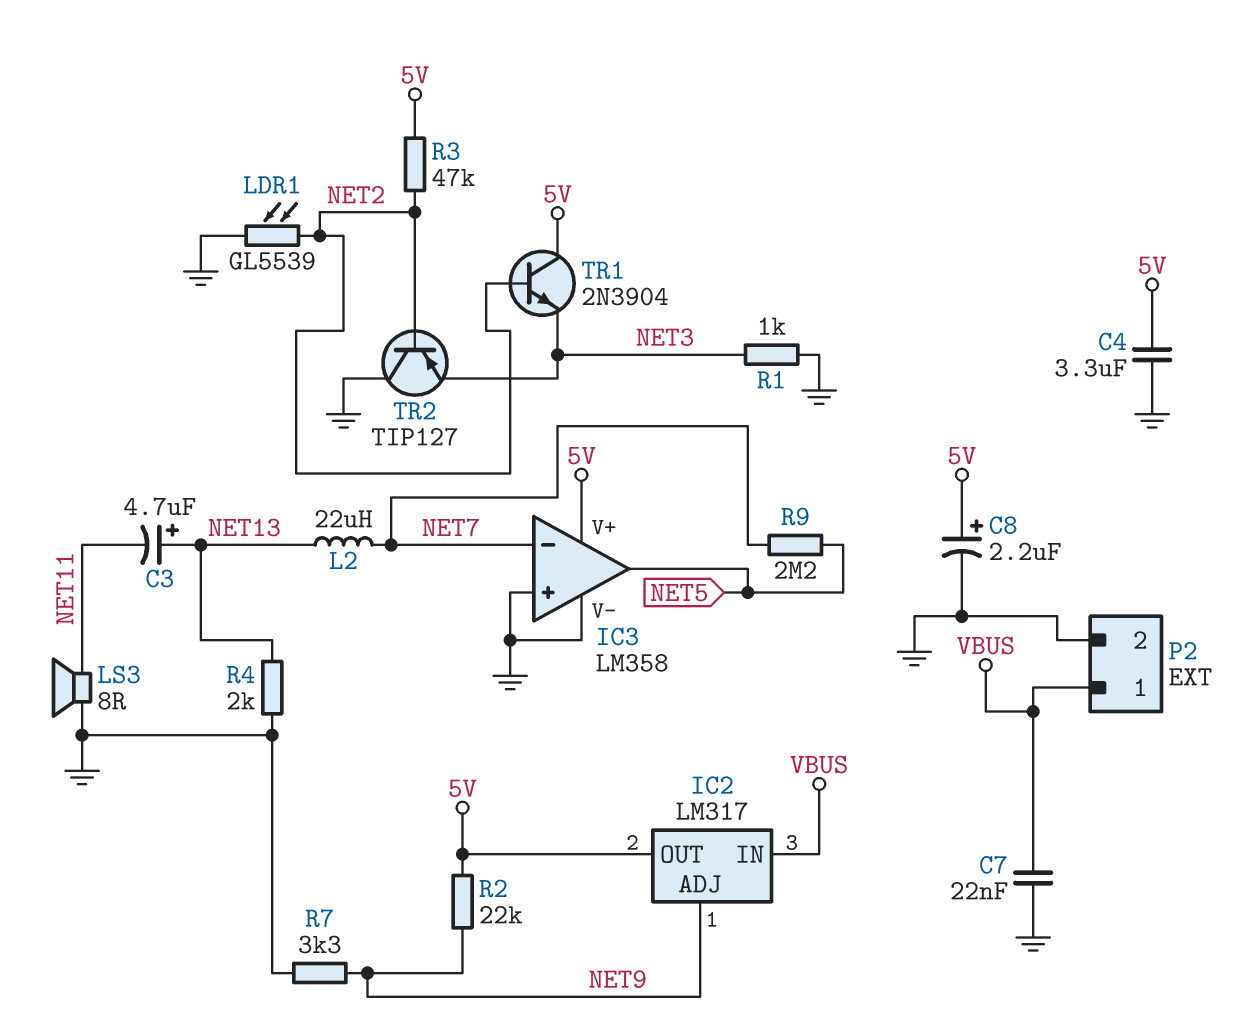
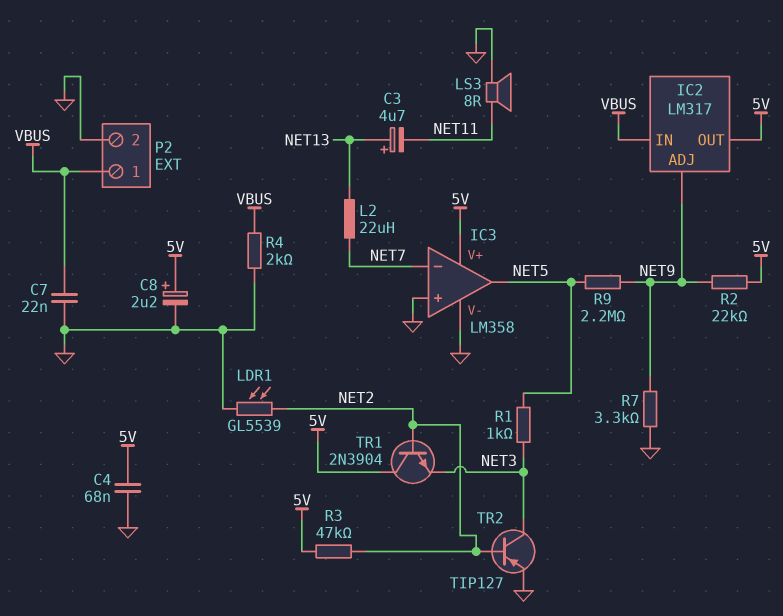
C4: 3.3uF (5V, GND) -> 68nF (5V, GND)
R1: 1k (GND, NET3) -> 1k (NET3, NET5)
R4: 2k (GND, NET13) -> 2k (GND, VBUS)
R9: 2.2M (NET5, NET7) -> 2.2M (NET5, NET9)
TR2: PNP TIP127 (B NET2, C GND, E NET3) -> PNP TIP127 (B NET2, C NET3, E GND)

